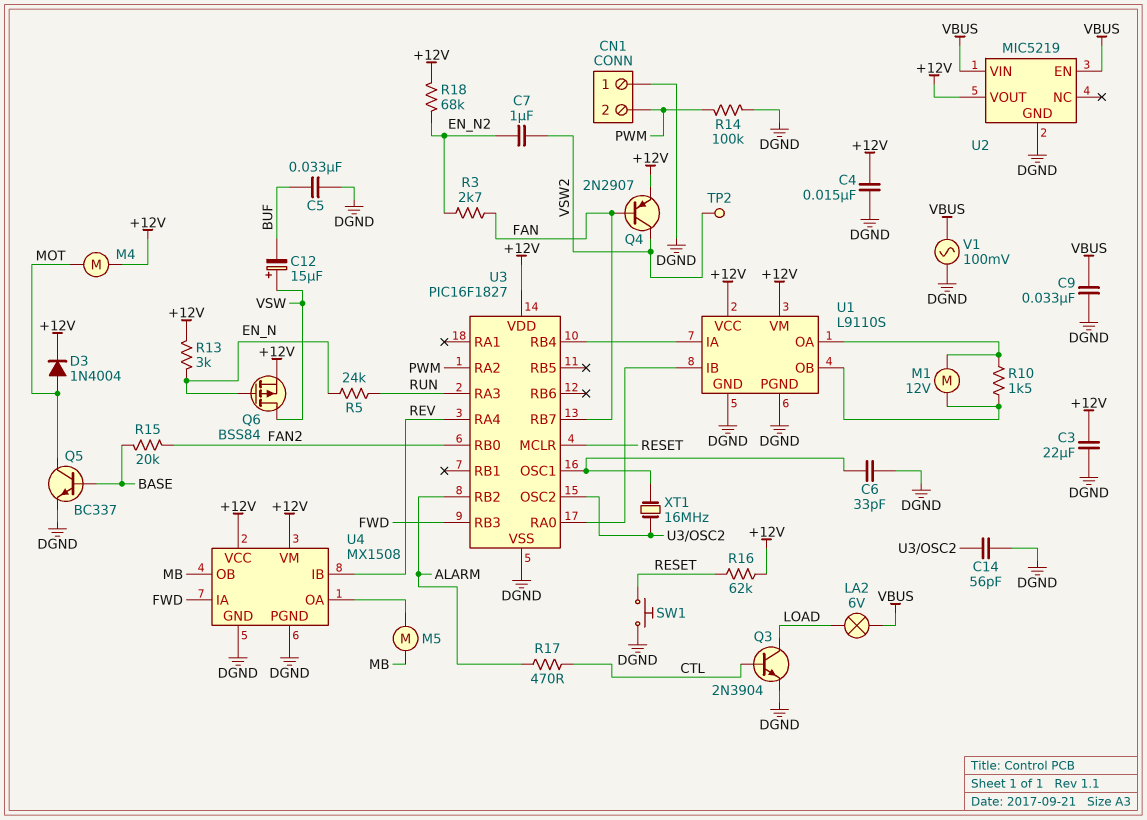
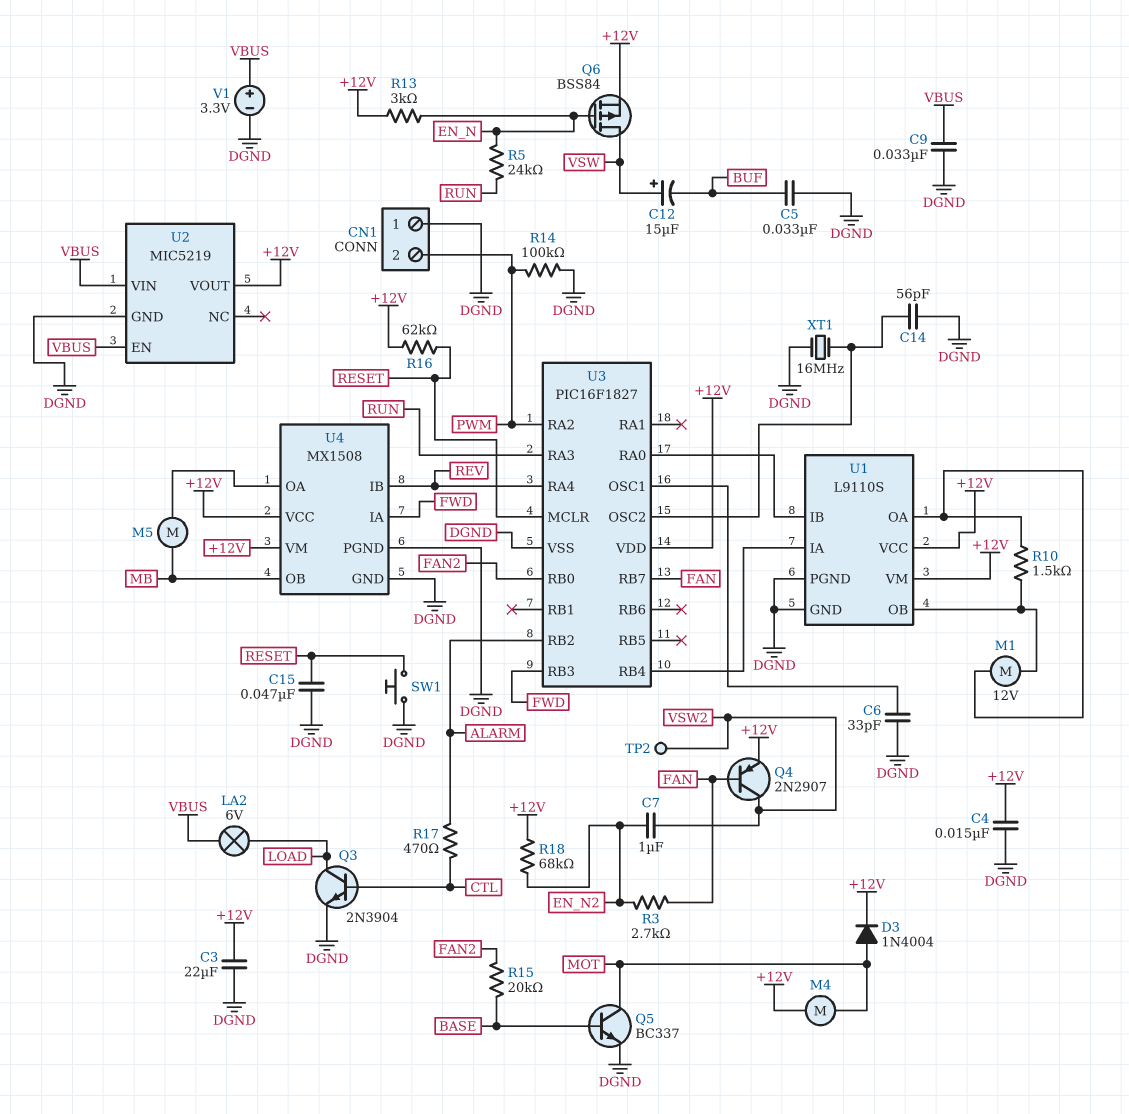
C15: none -> 47nF (DGND, RESET)
V1: AC 100mV (DGND, VBUS) -> 3.3V (plus VBUS, minus DGND)
XT1: 16MHz (U3/OSC1, U3/OSC2) -> 16MHz (DGND, U3/OSC2)

